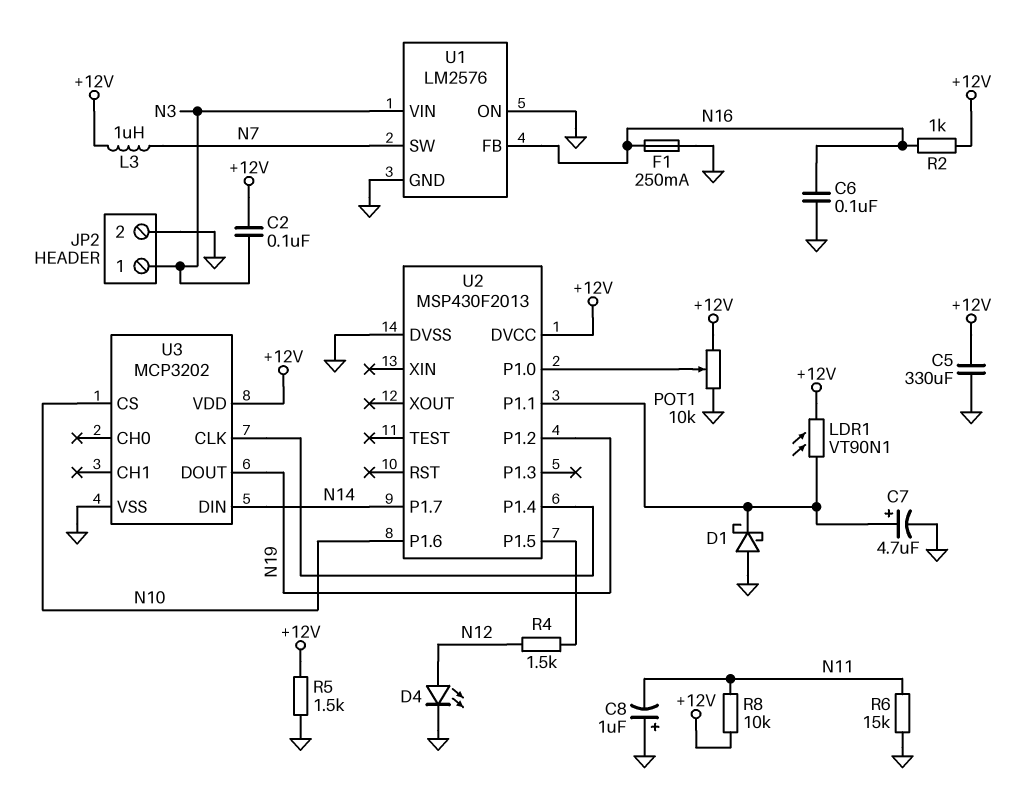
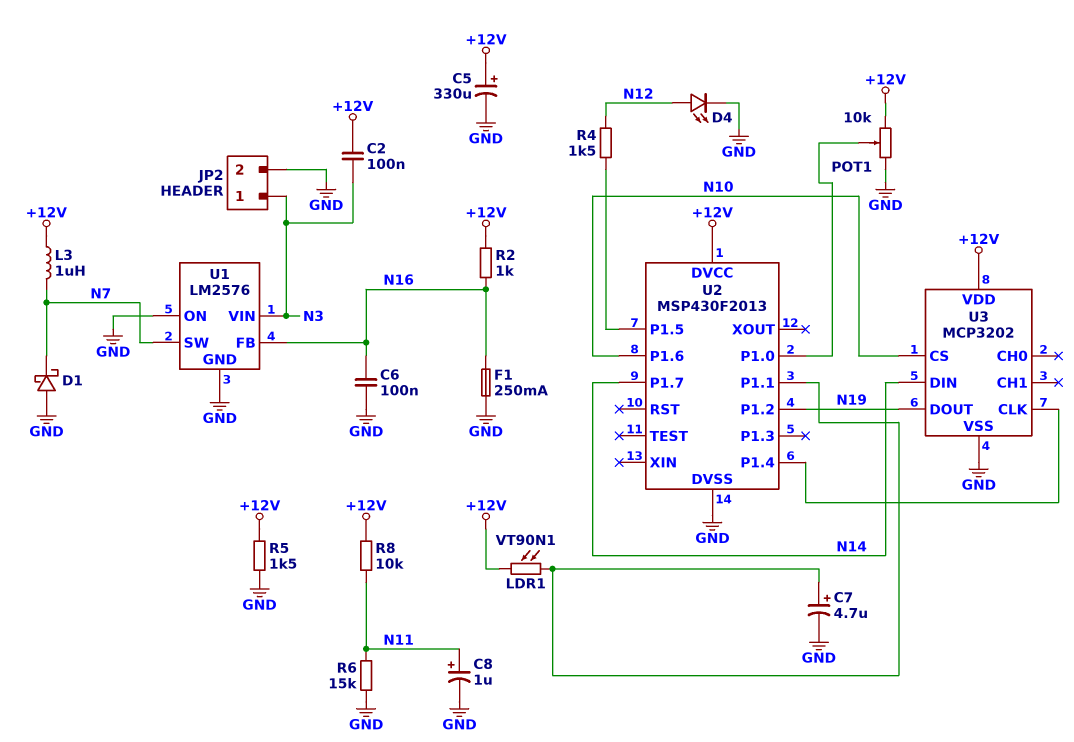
C5: 330uF (+12V, GND) -> 330uF (plus +12V, minus GND)
C8: 1uF (plus GND, minus N11) -> 1uF (plus N11, minus GND)
D1: schottky (A GND, K U2/P1.1) -> schottky (A GND, K N7)

